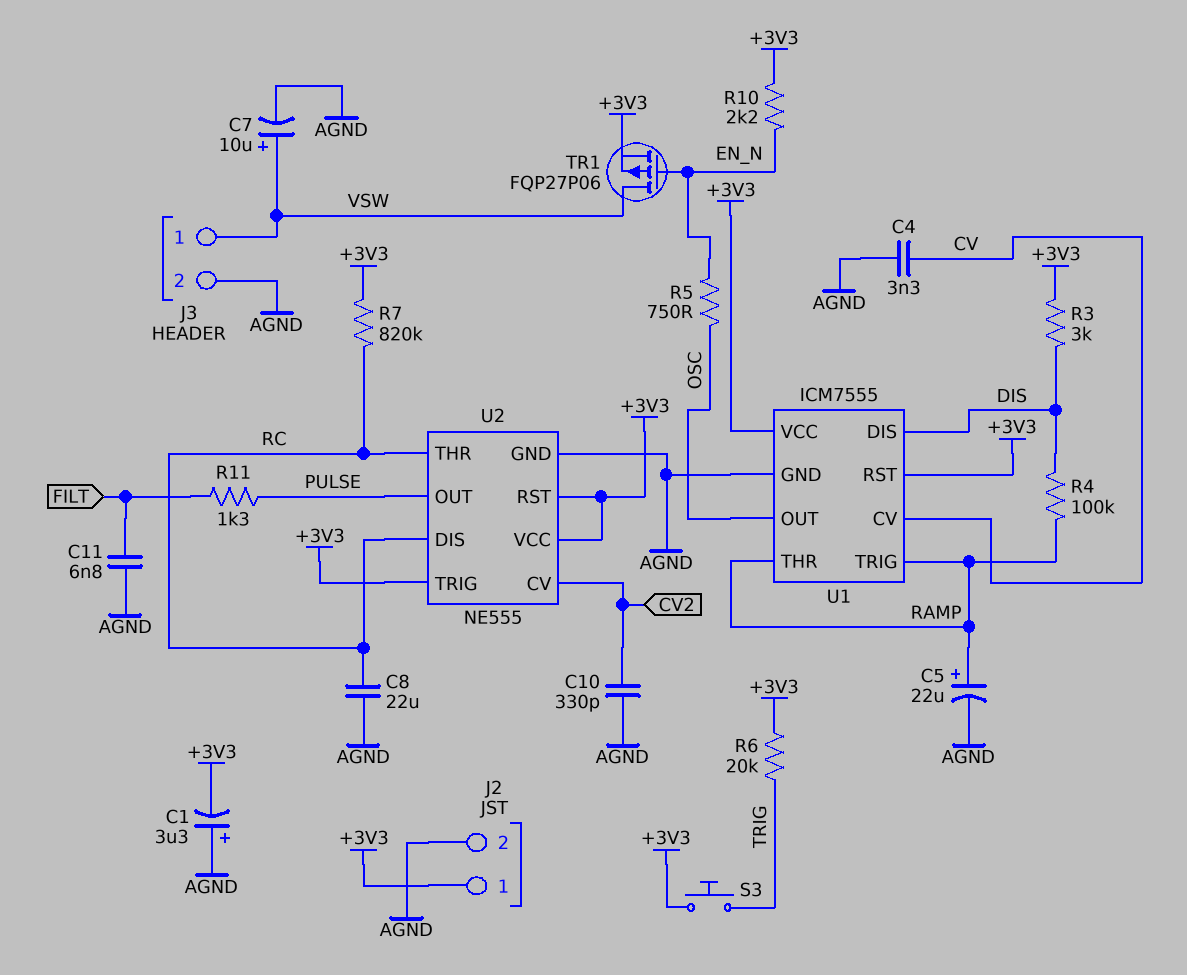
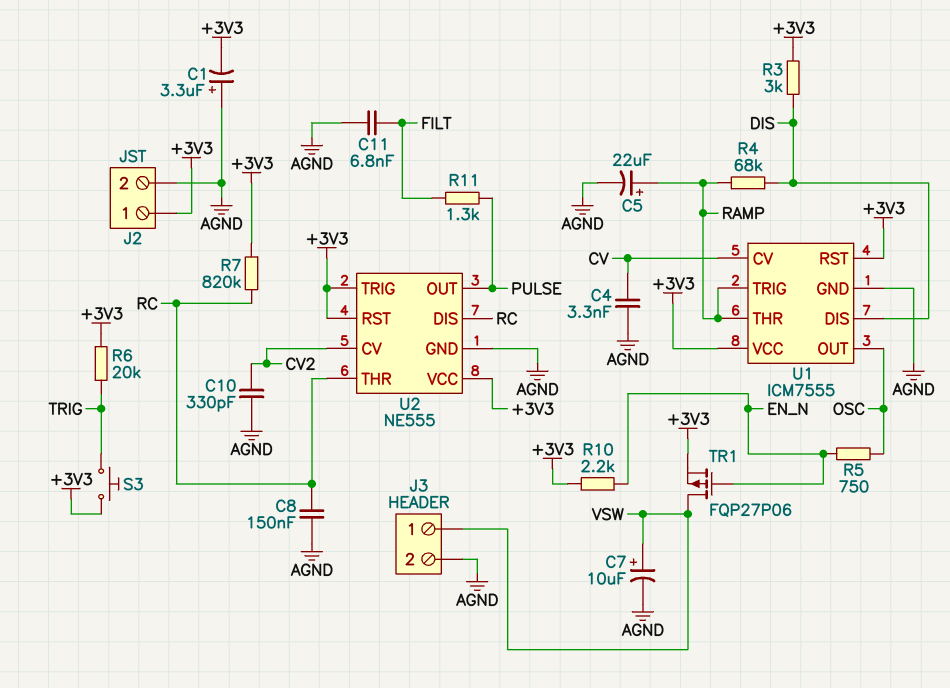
C8: 22uF (AGND, RC) -> 150nF (AGND, RC)
R4: 100k (DIS, RAMP) -> 68k (DIS, RAMP)

